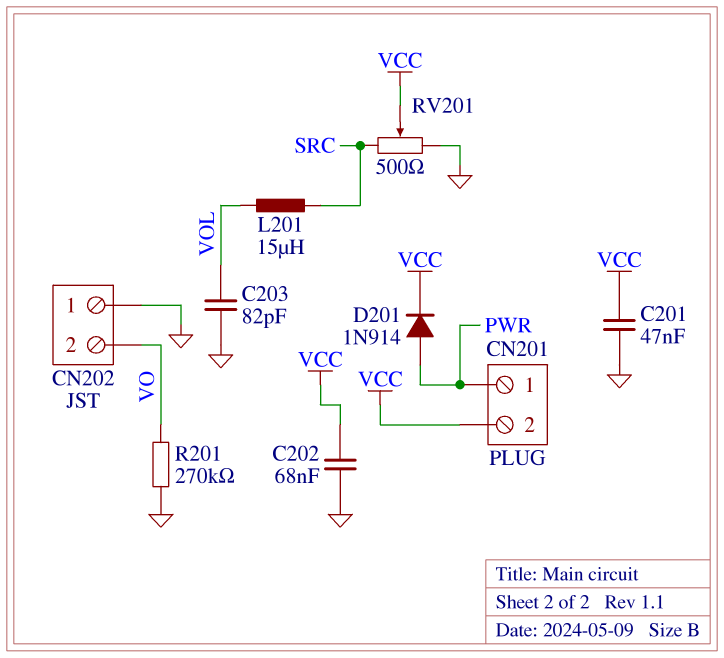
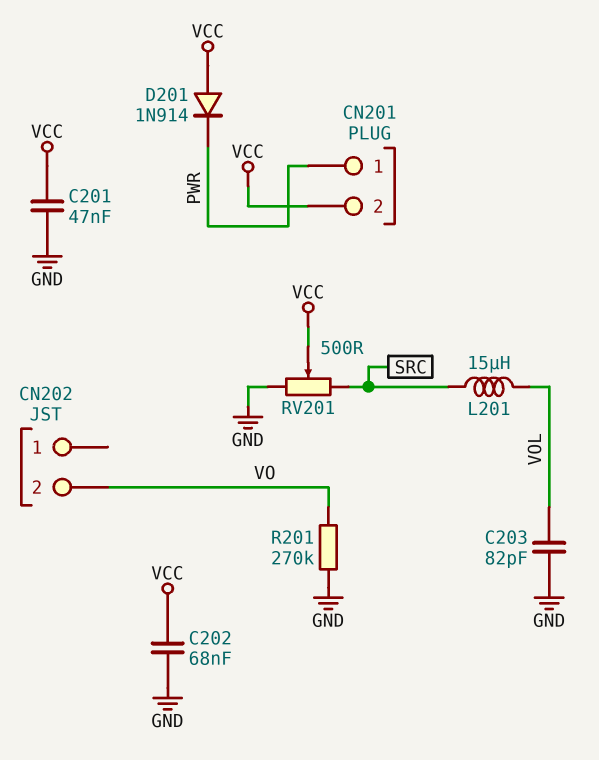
CN202 pin 1: GND -> none
D201: diode 1N914 (A PWR, K VCC) -> diode 1N914 (A VCC, K PWR)

